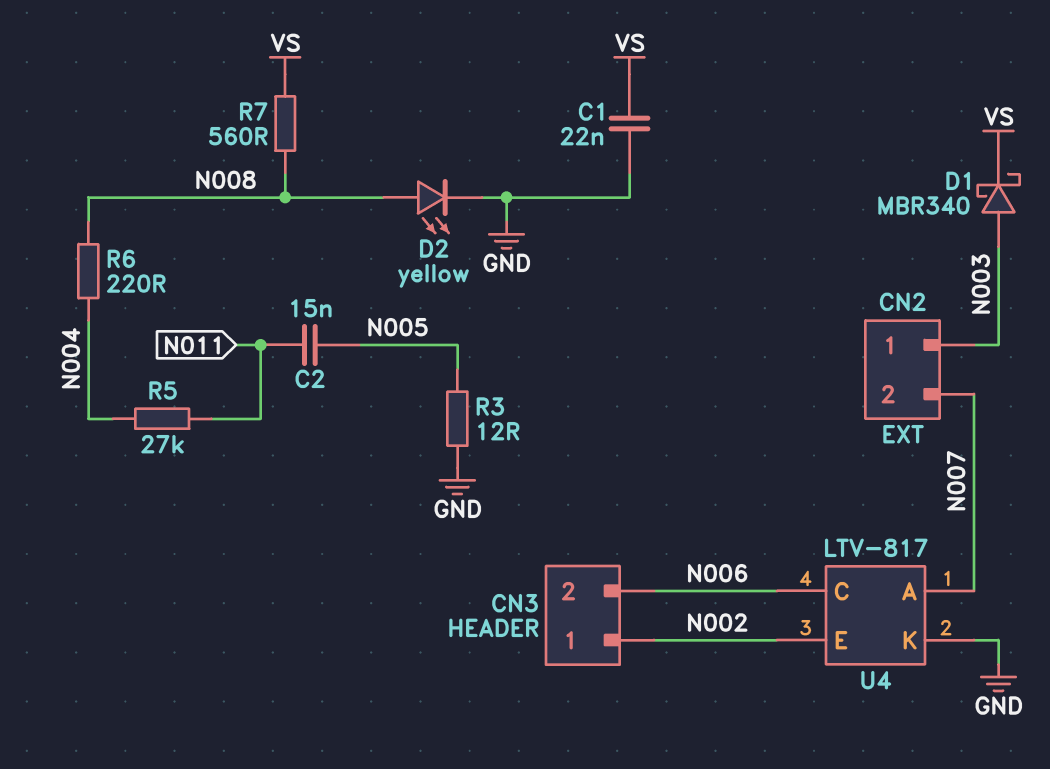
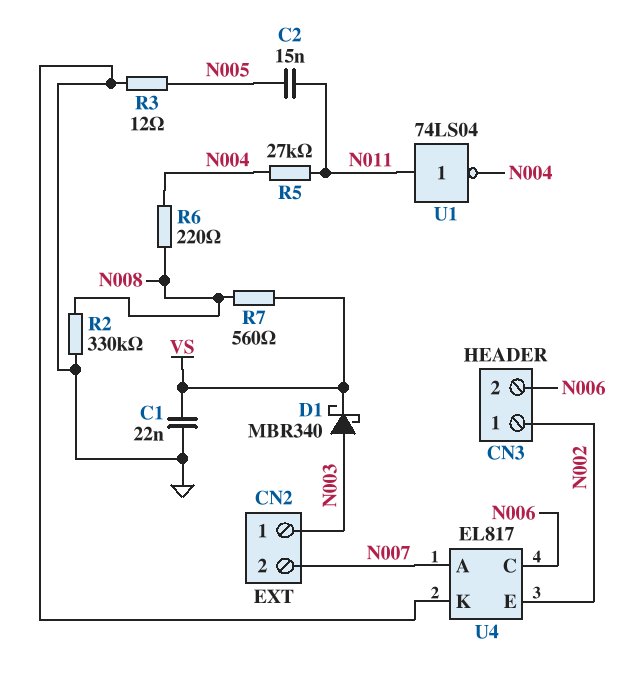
D2: LED yellow (A N008, K GND) -> none
R2: none -> 330k (GND, N008)
U1: none -> NOT 74LS04 (in N011, out N004)
U4: LTV-817 -> EL817

